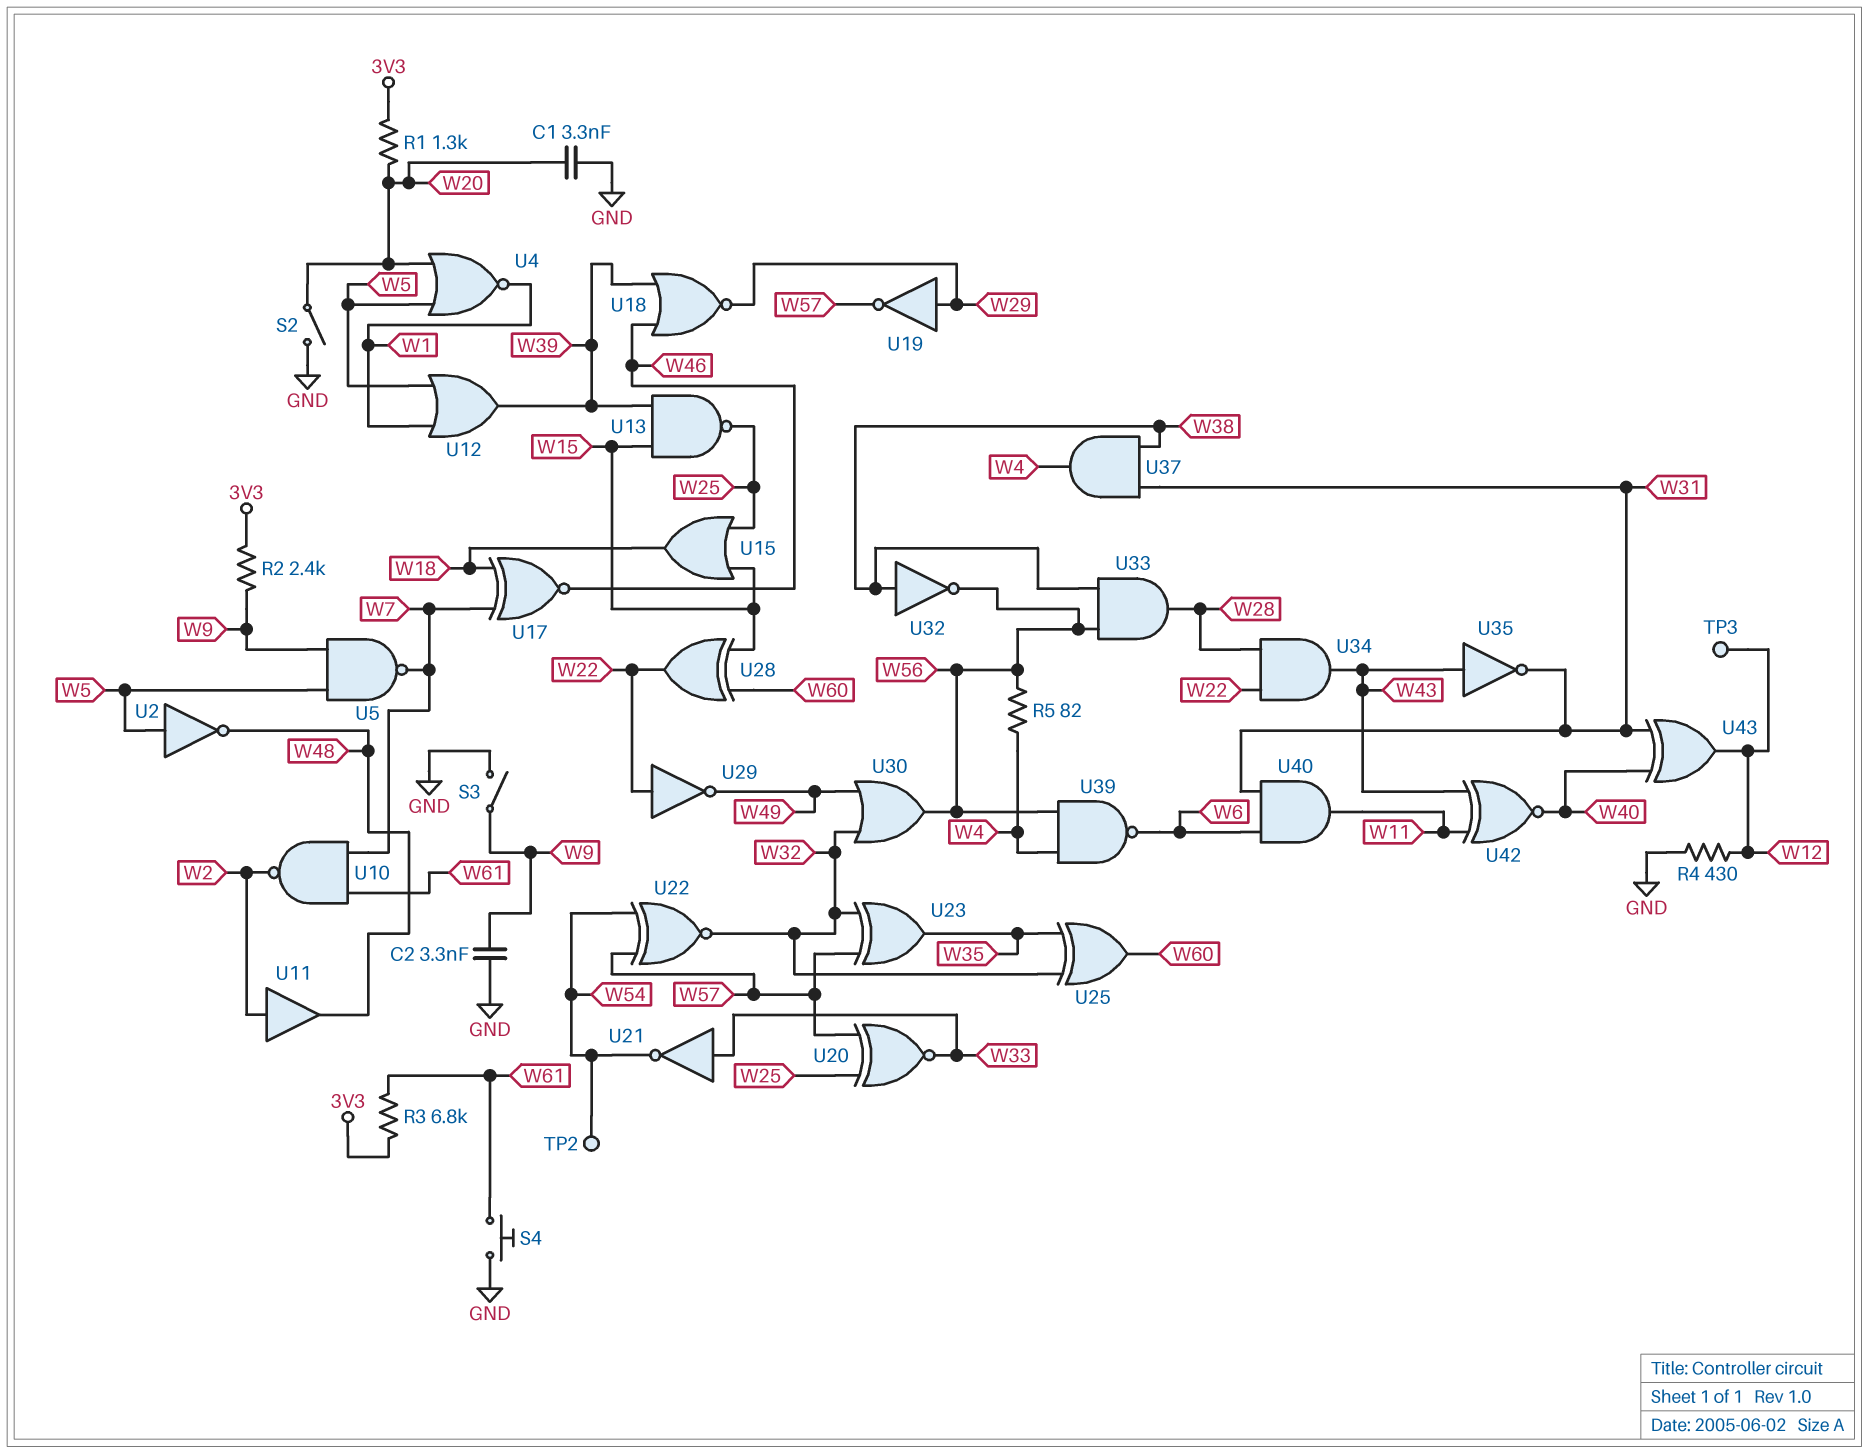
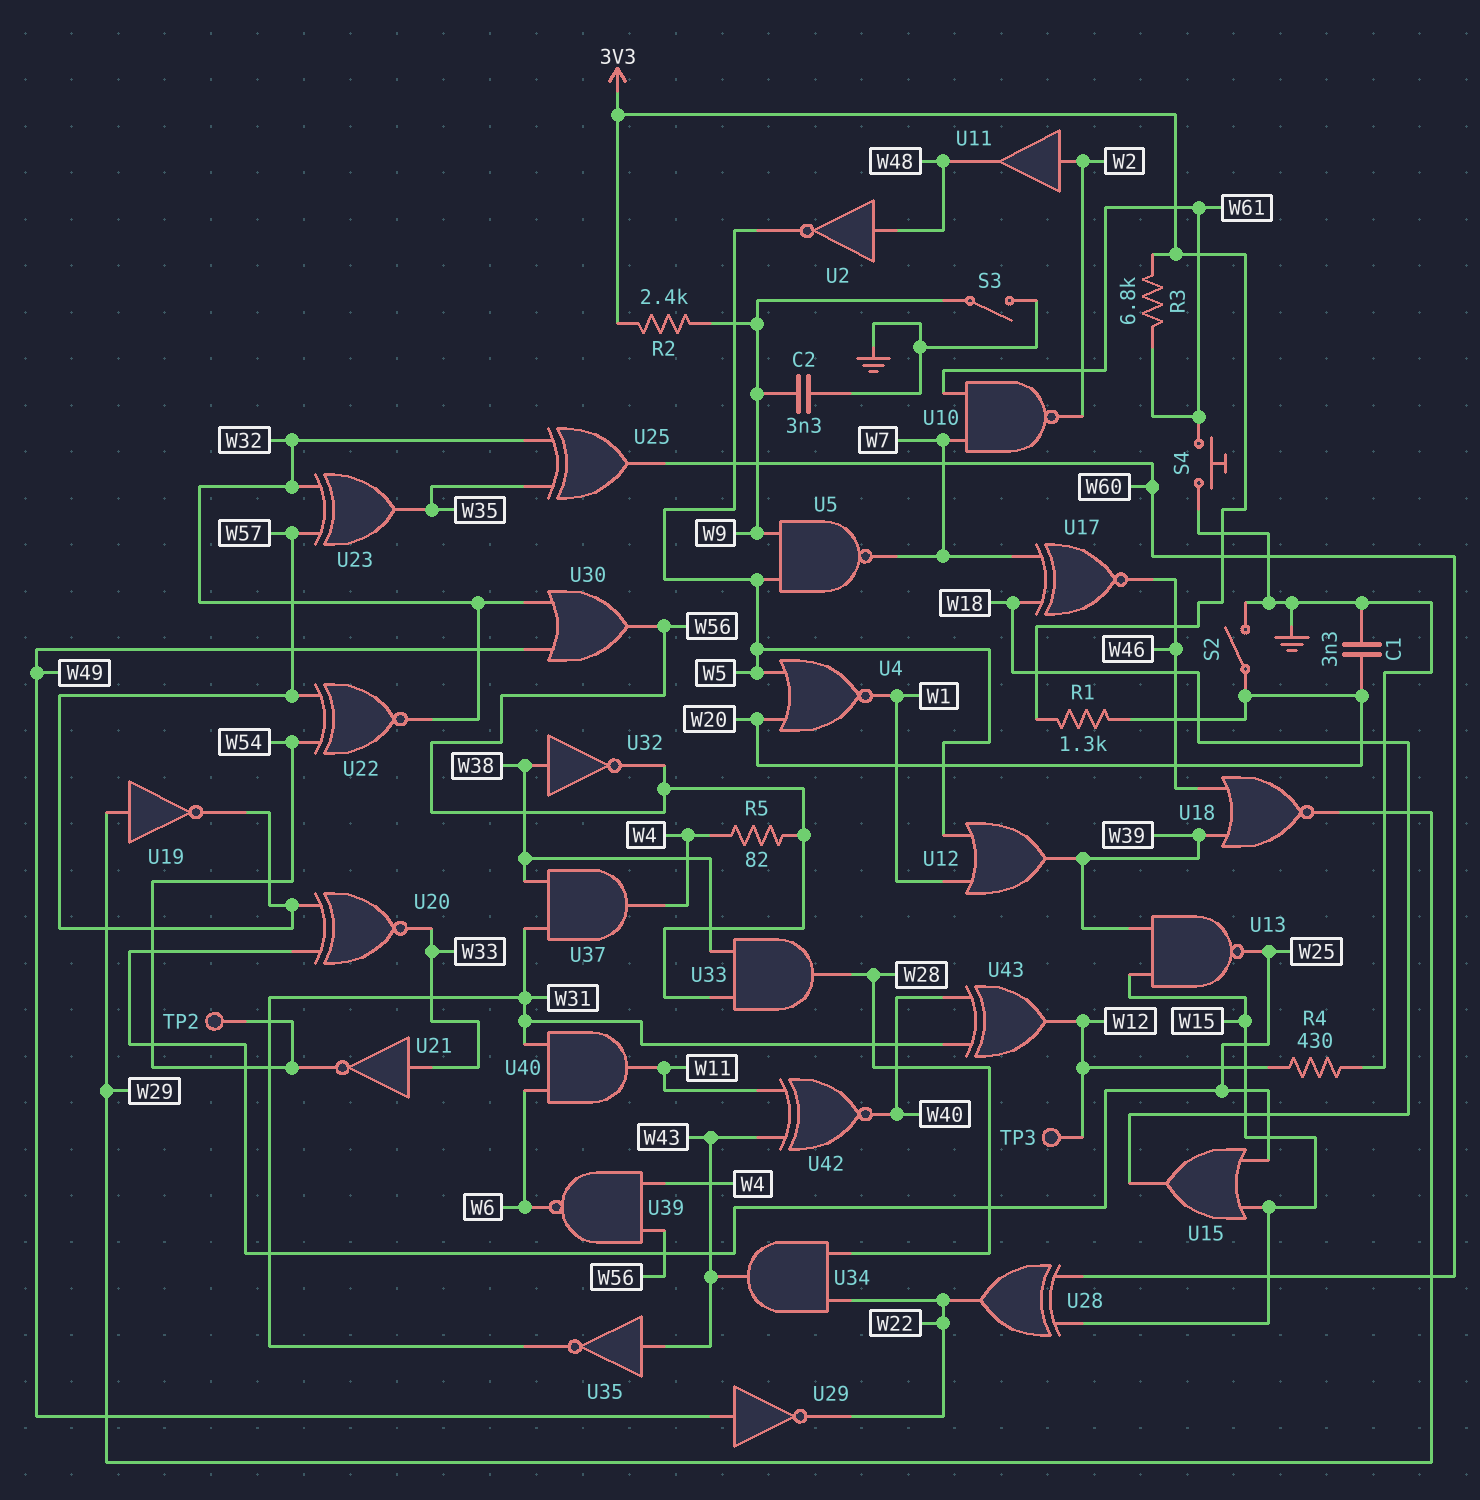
U2: NOT (in W5, out W48) -> NOT (in W48, out W5)
U29: NOT (in W22, out W49) -> NOT (in W49, out W22)

